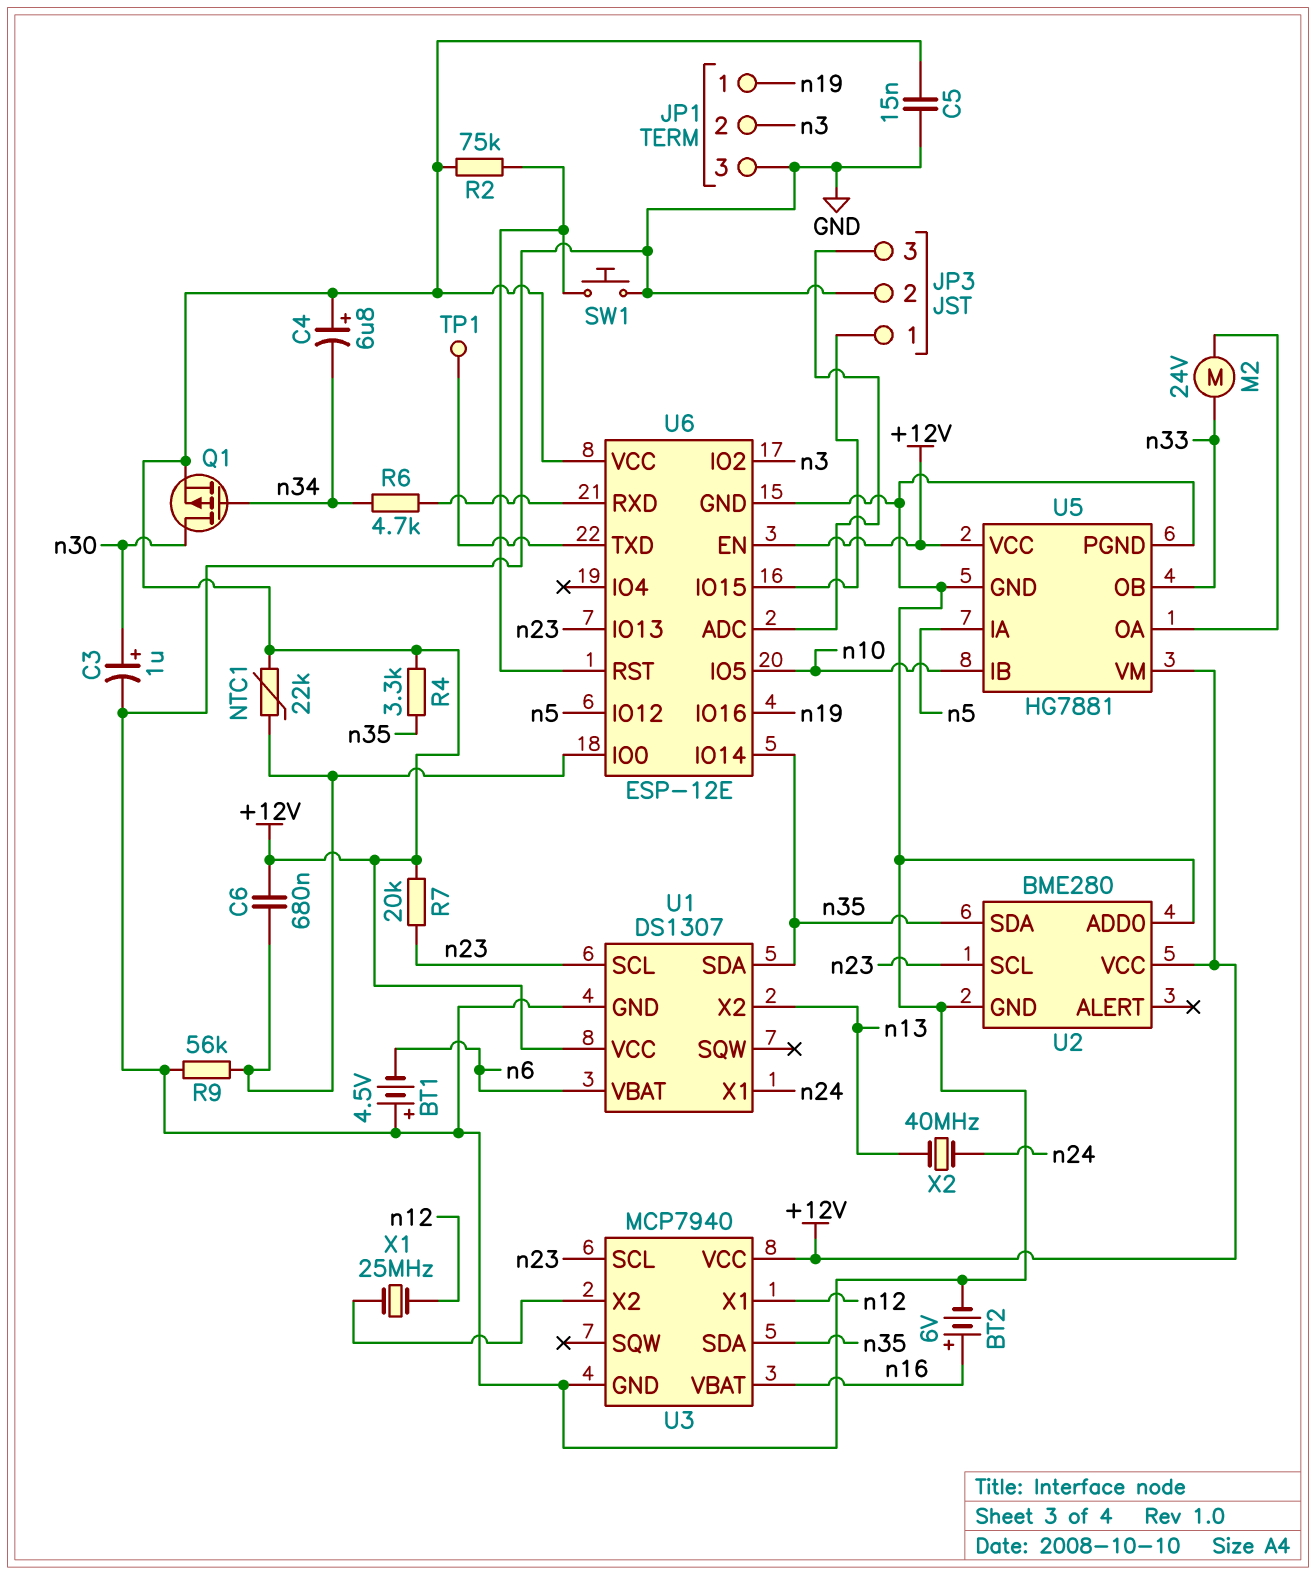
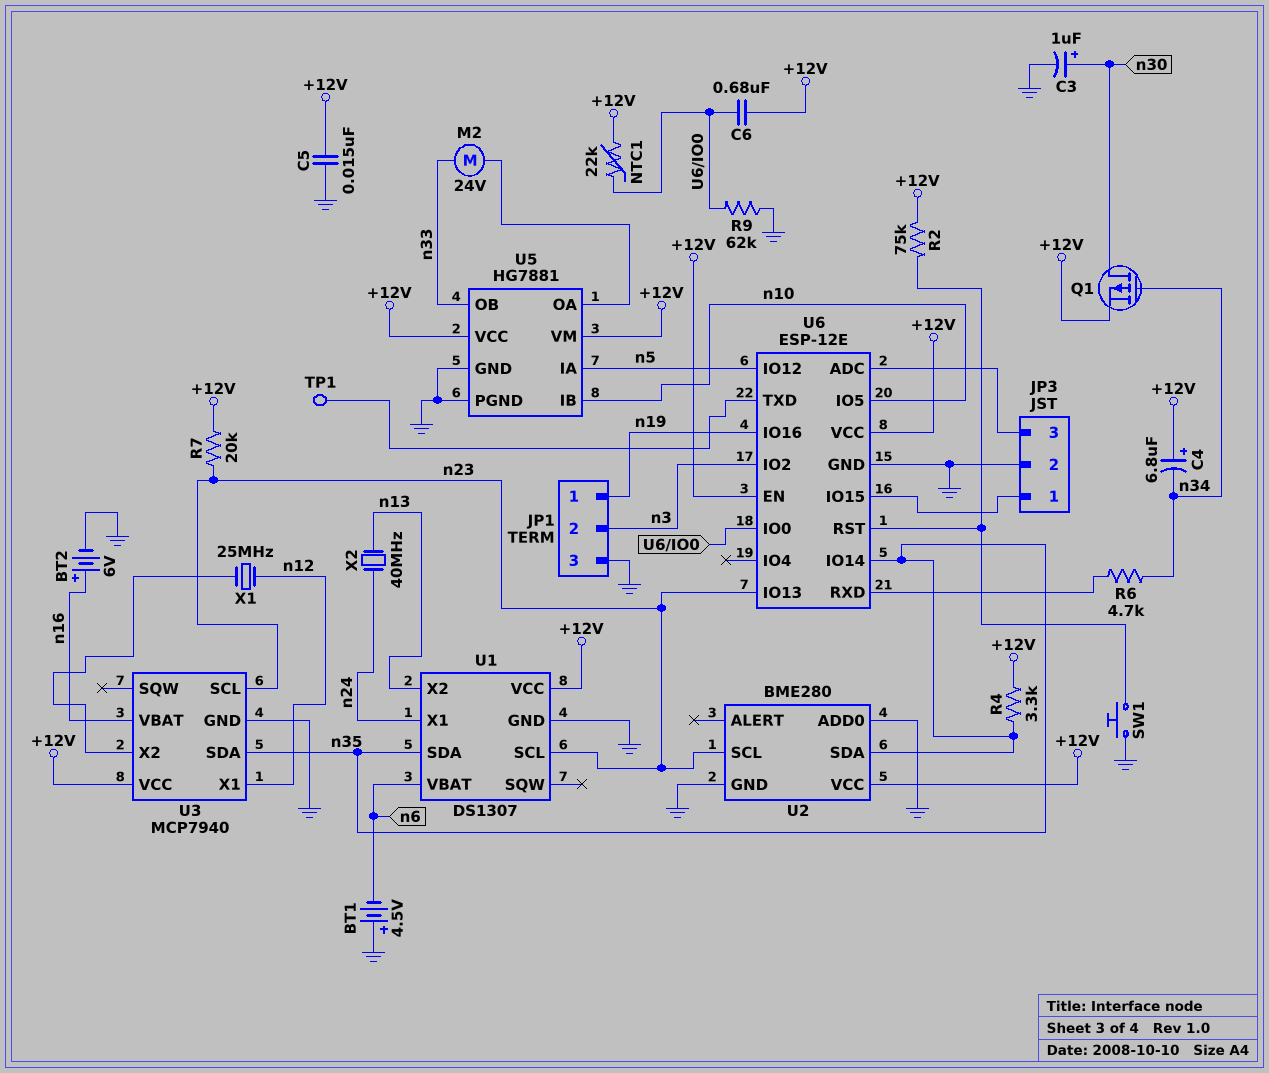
R9: 56k (GND, U6/IO0) -> 62k (GND, U6/IO0)

